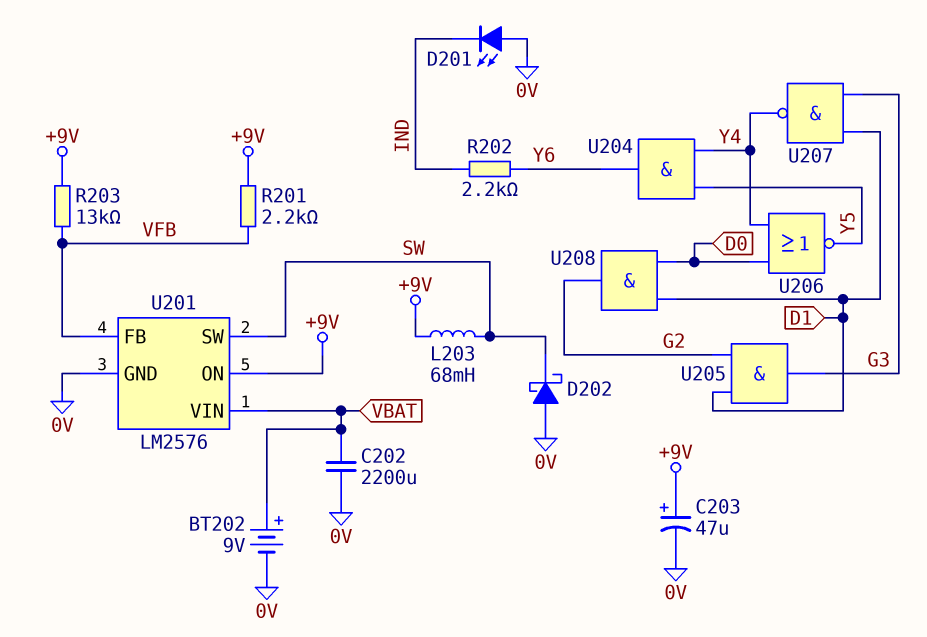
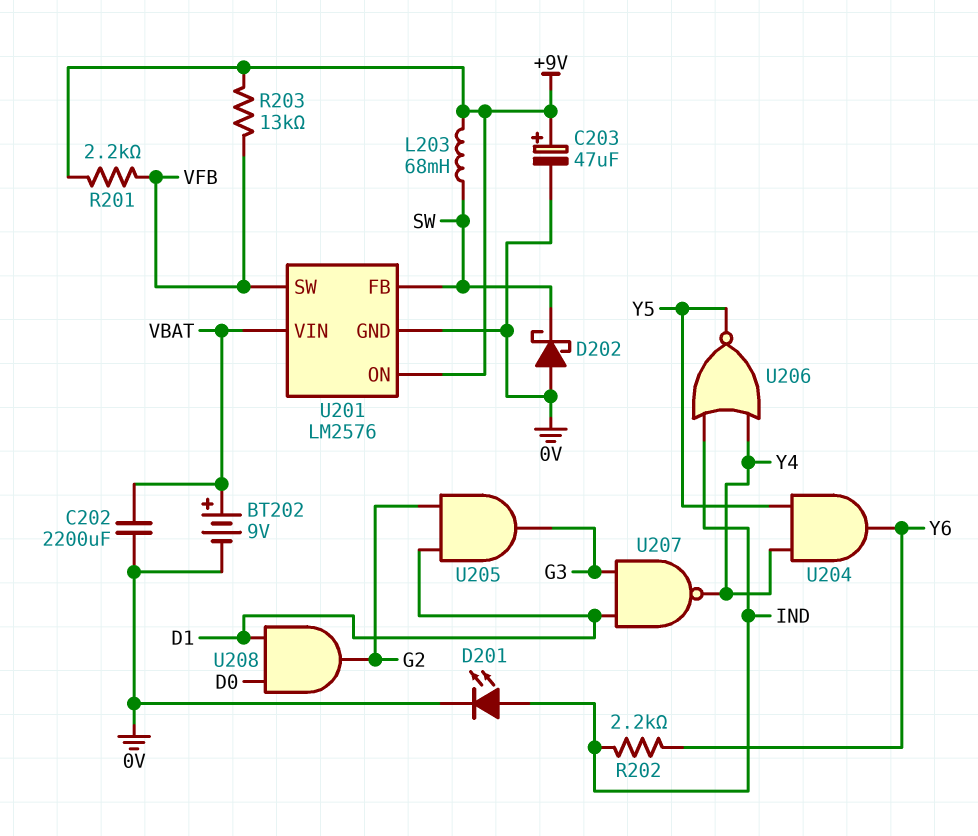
D201: LED (A 0V, K IND) -> LED (A IND, K 0V)
U201 pin FB: VFB -> SW
U201 pin SW: SW -> VFB
U206: NOR (in D0, in Y4, out Y5) -> NOR (in IND, in Y4, out Y5)

